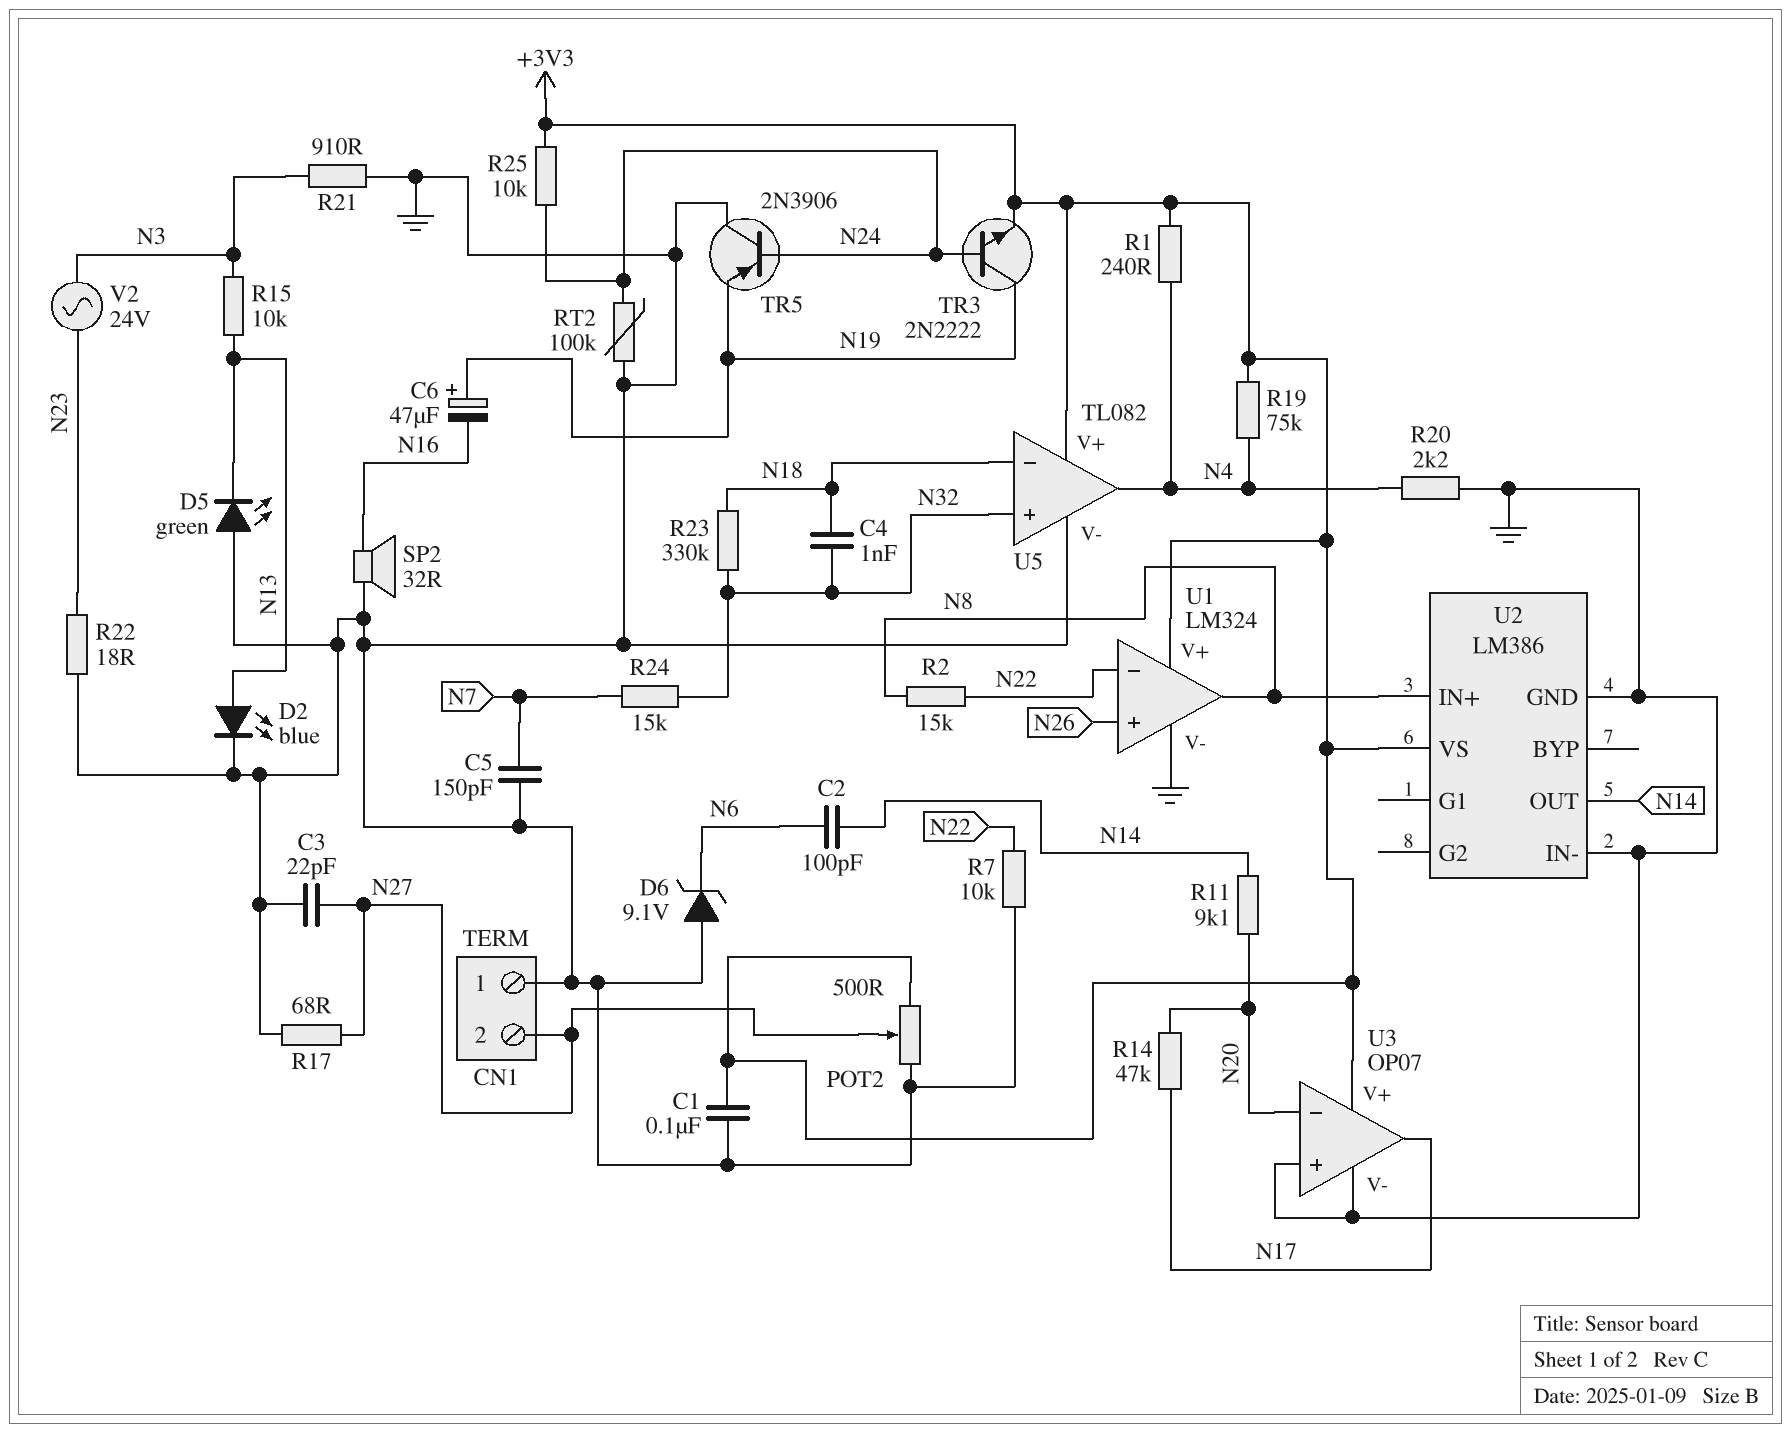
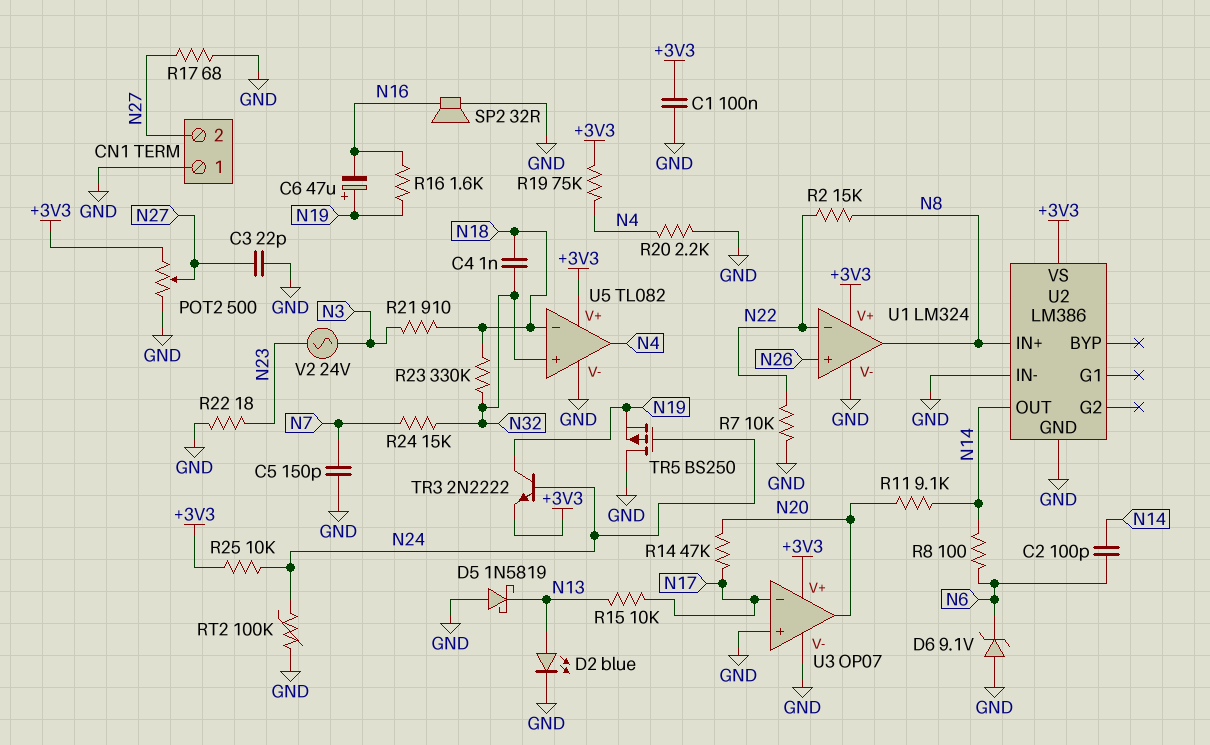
D5: LED green (A GND, K N13) -> schottky 1N5819 (A GND, K N13)
R1: 240 (+3V3, N4) -> none
R8: none -> 100 (N6, N14)
R15: 10k (N3, N13) -> 10k (N13, N17)
R16: none -> 1.6k (N16, N19)
R21: 910 (GND, N3) -> 910 (N3, N18)
TR5: PNP 2N3906 (B N24, C GND, E N19) -> PMOS BS250 (G N24, D GND, S N19)
U3 pin in-: N20 -> N17
U3 pin out: N17 -> N20

